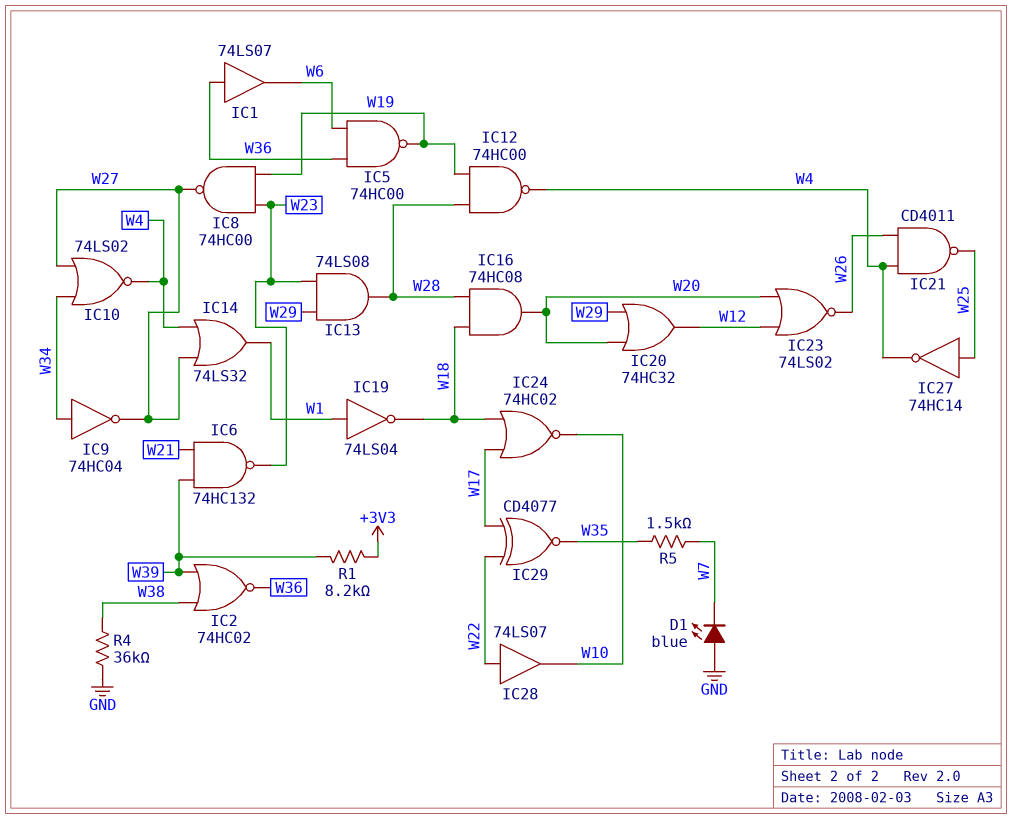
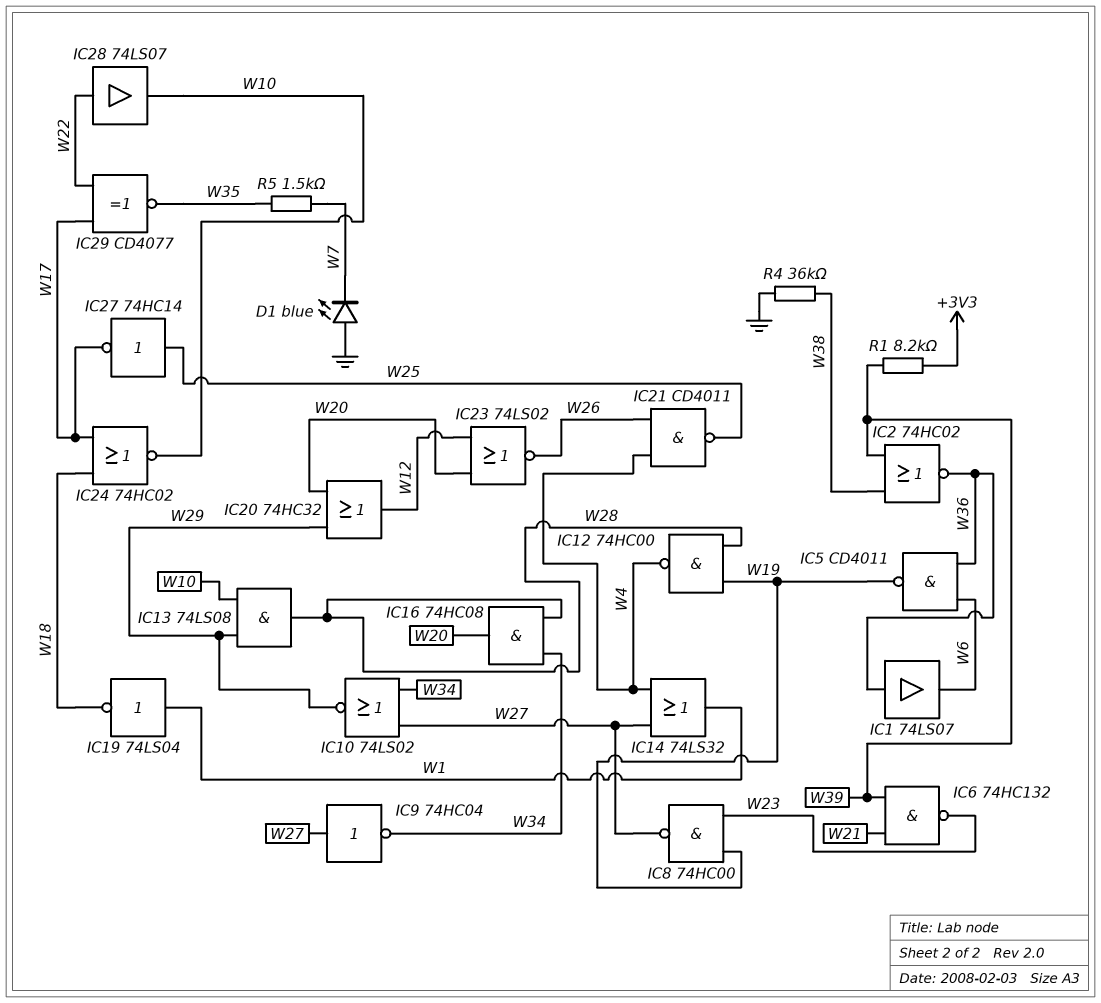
IC5: NAND 74HC00 (in W6, in W36, out W19) -> NAND CD4011 (in W6, in W36, out W19)
IC9: NOT 74HC04 (in W34, out W27) -> NOT 74HC04 (in W27, out W34)
IC10: NOR 74LS02 (in W27, in W34, out W4) -> NOR 74LS02 (in W27, in W34, out W29)
IC13: AND 74LS08 (in W23, in W29, out W28) -> AND 74LS08 (in W10, in W29, out W28)
IC16: AND 74HC08 (in W18, in W28, out W20) -> AND 74HC08 (in W28, in W34, out W20)
IC27: NOT 74HC14 (in W25, out W4) -> NOT 74HC14 (in W25, out W17)

